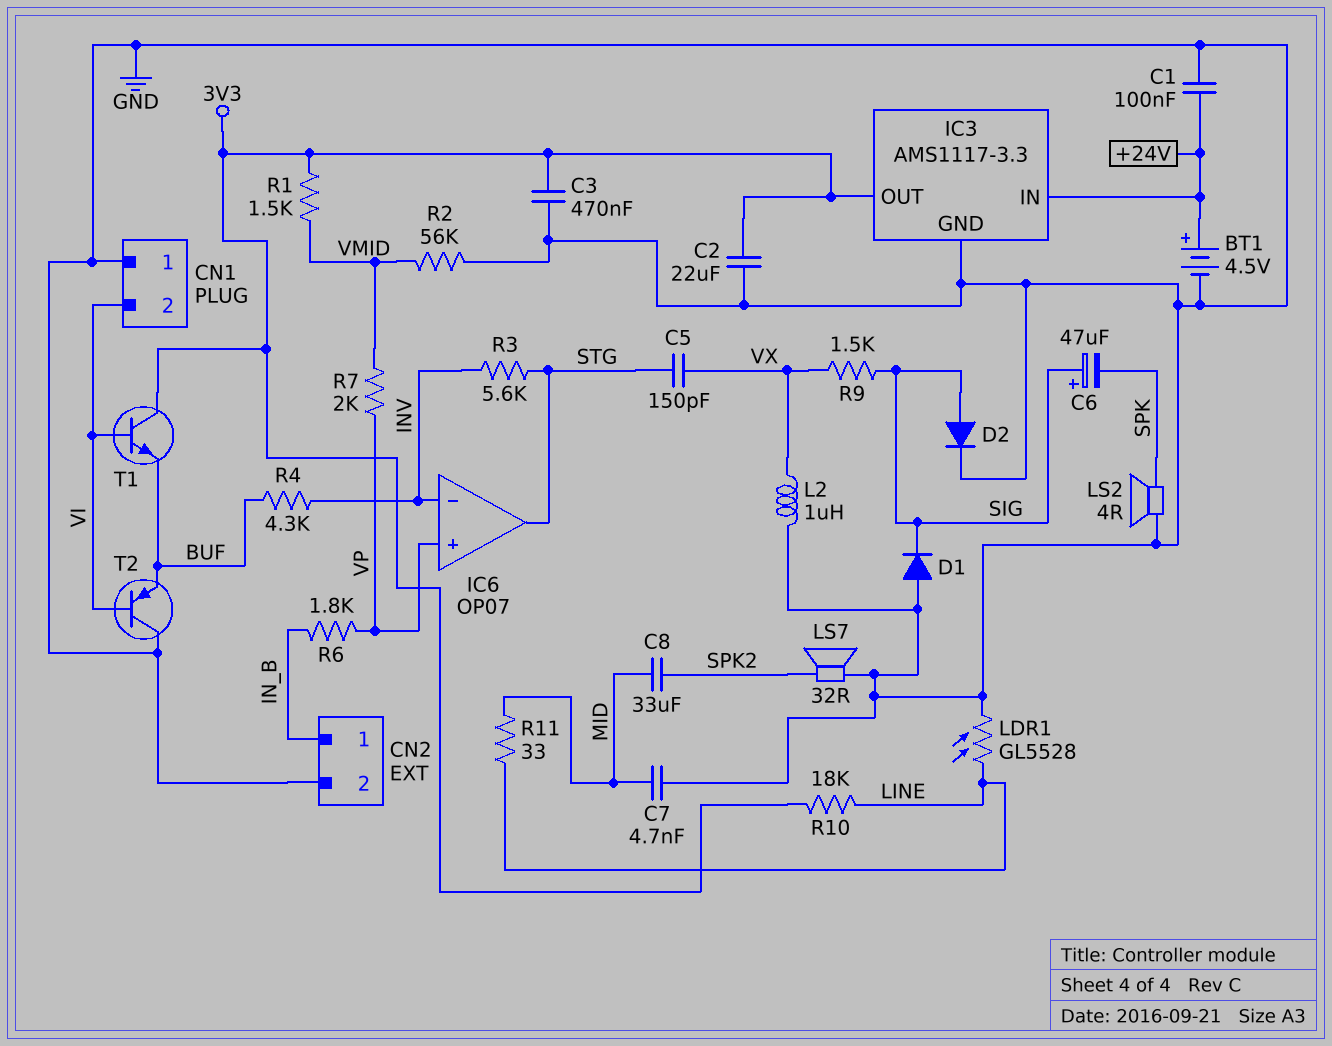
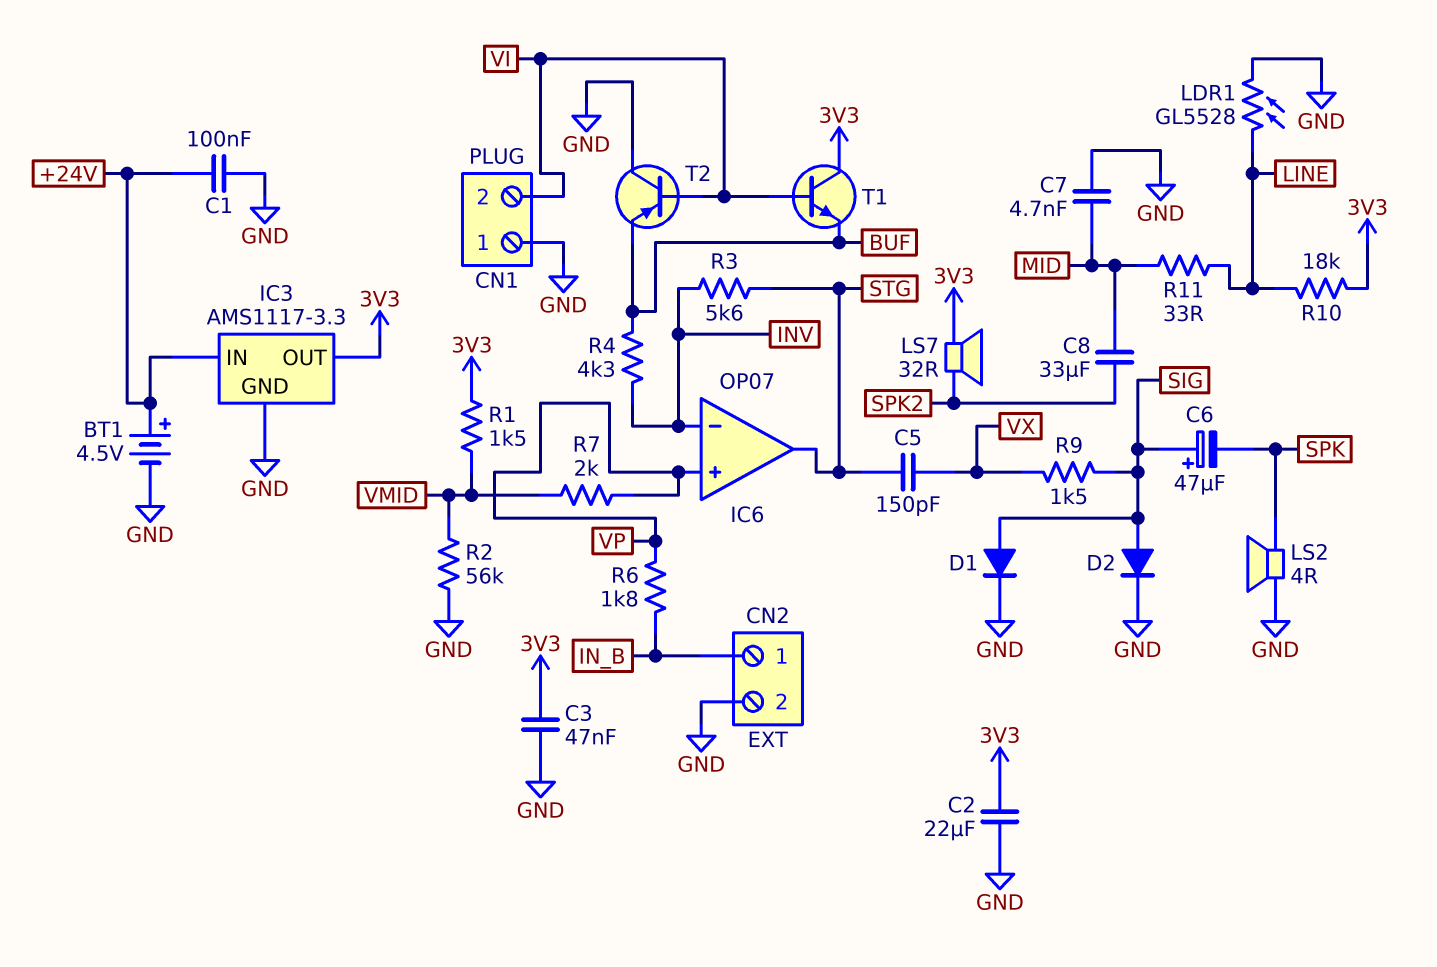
C3: 470nF (3V3, GND) -> 47nF (3V3, GND)
D1: diode (A GND, K SIG) -> diode (A SIG, K GND)
L2: 1uH (GND, VX) -> none
LS7: speaker 32R (GND, SPK2) -> speaker 32R (3V3, SPK2)

